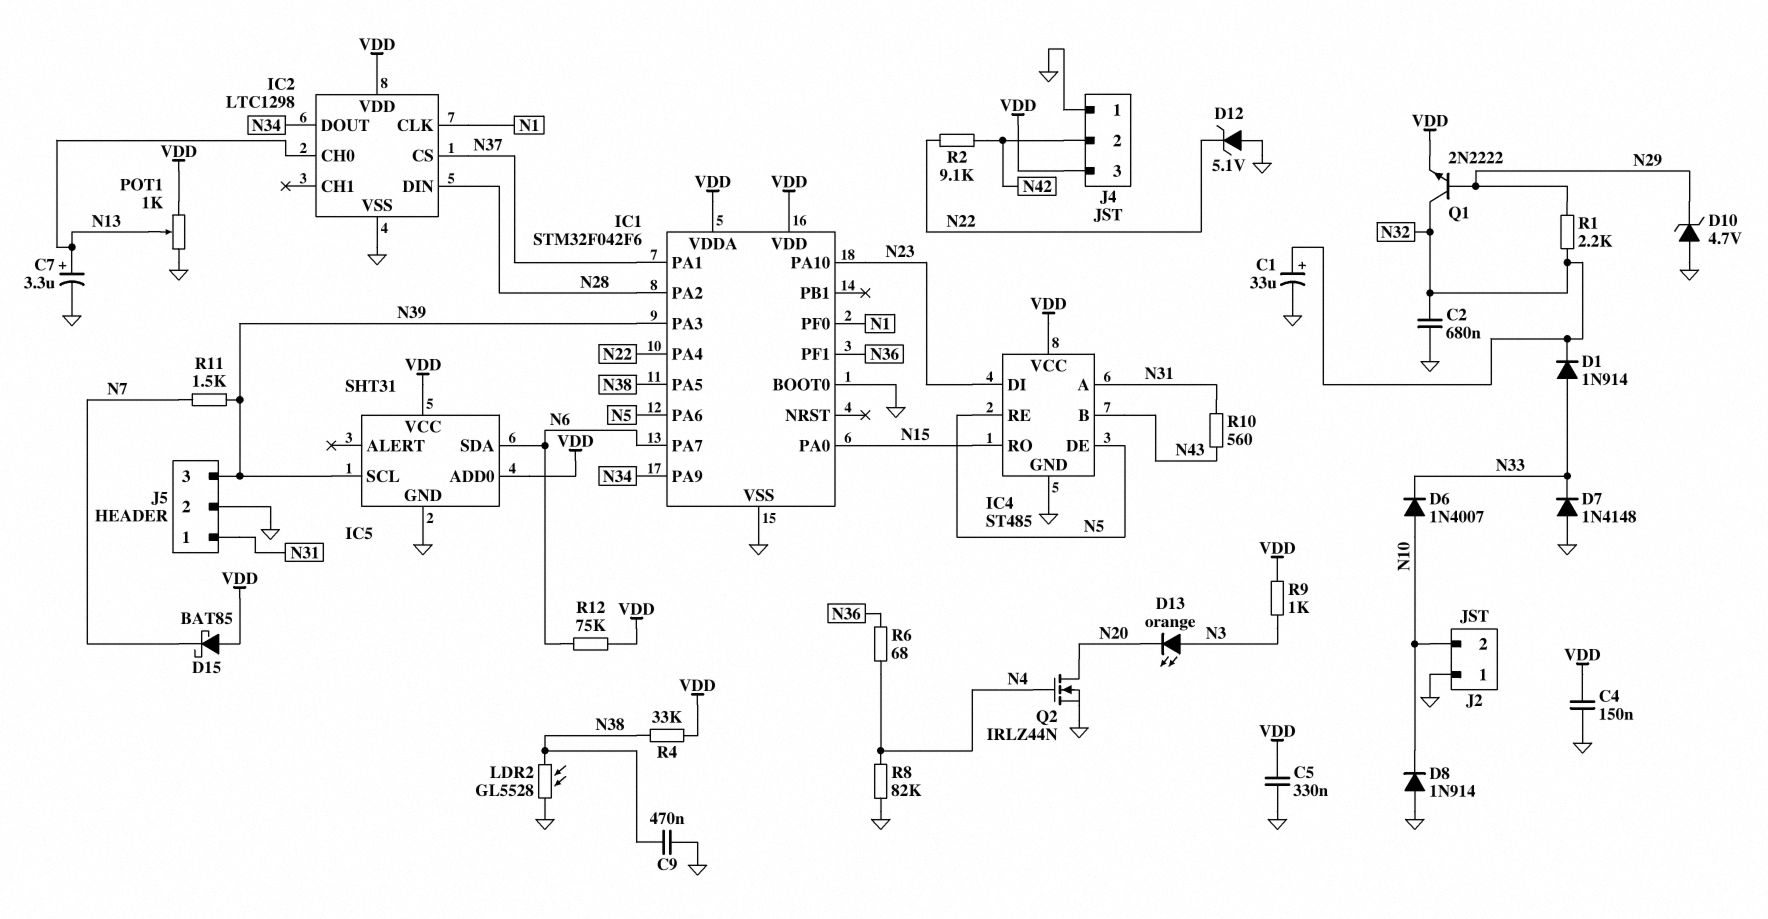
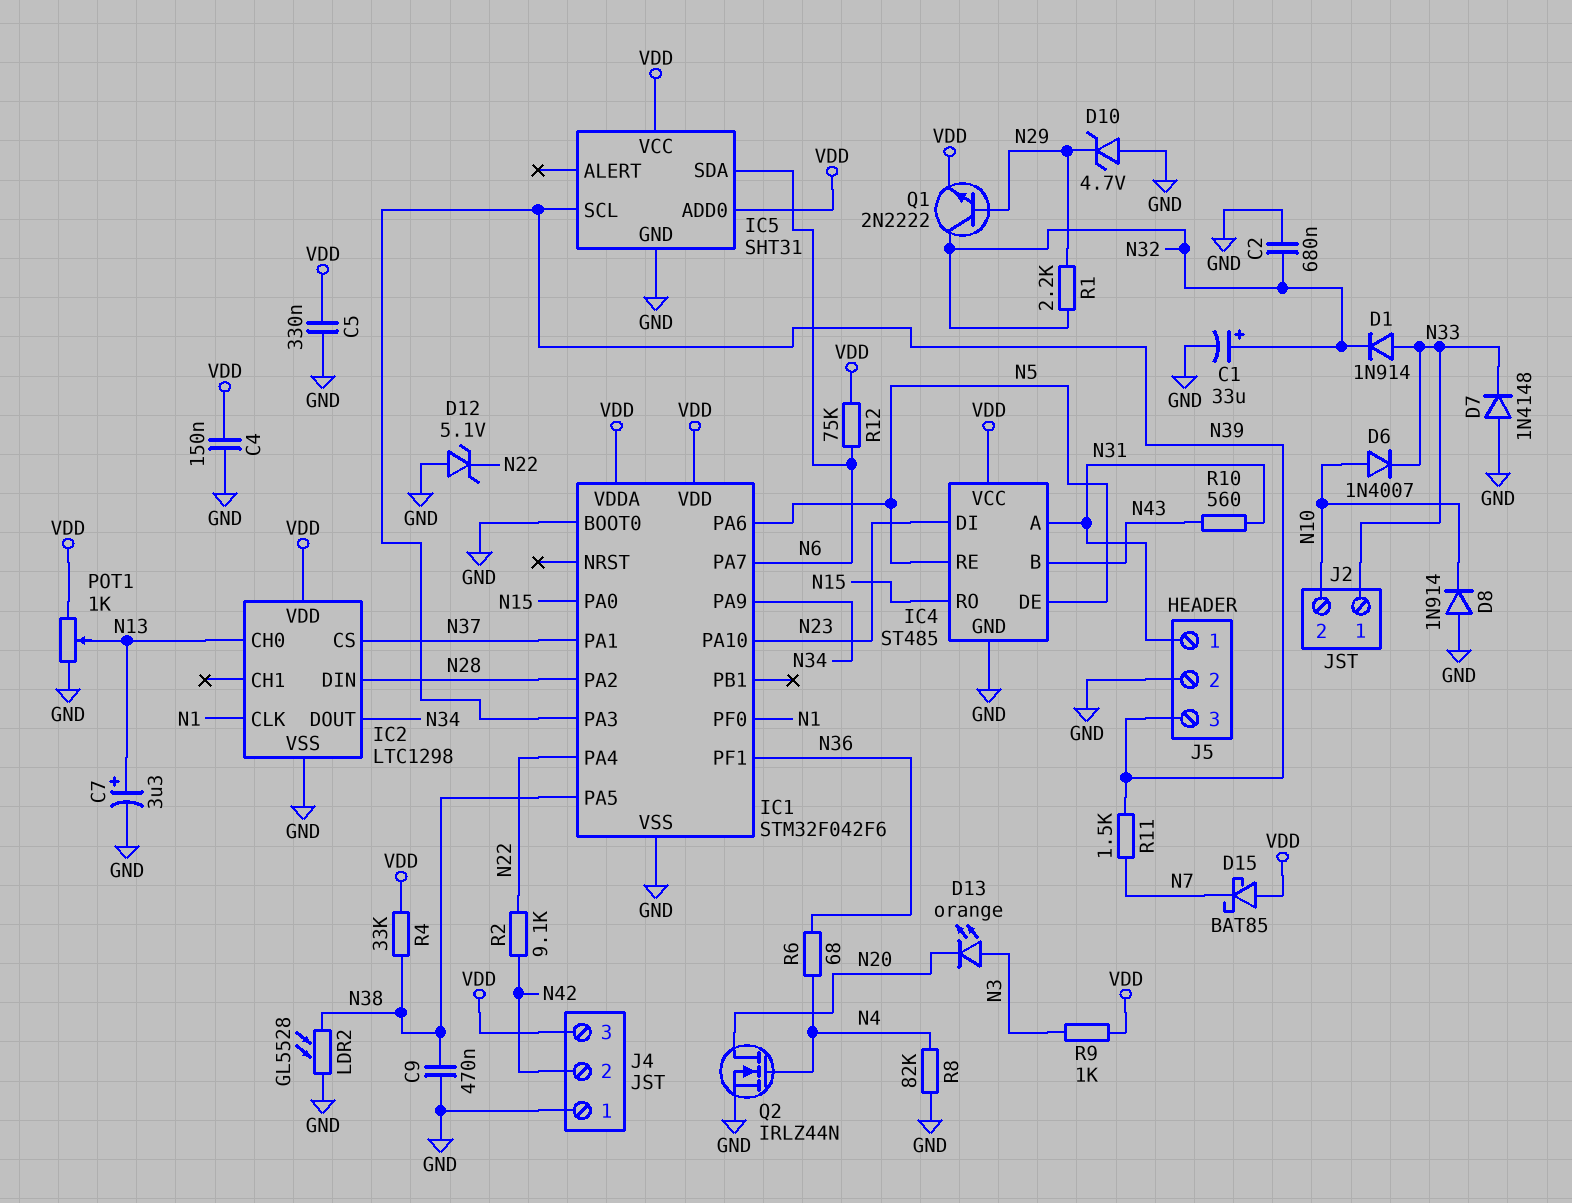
J2 pin 1: GND -> N33

